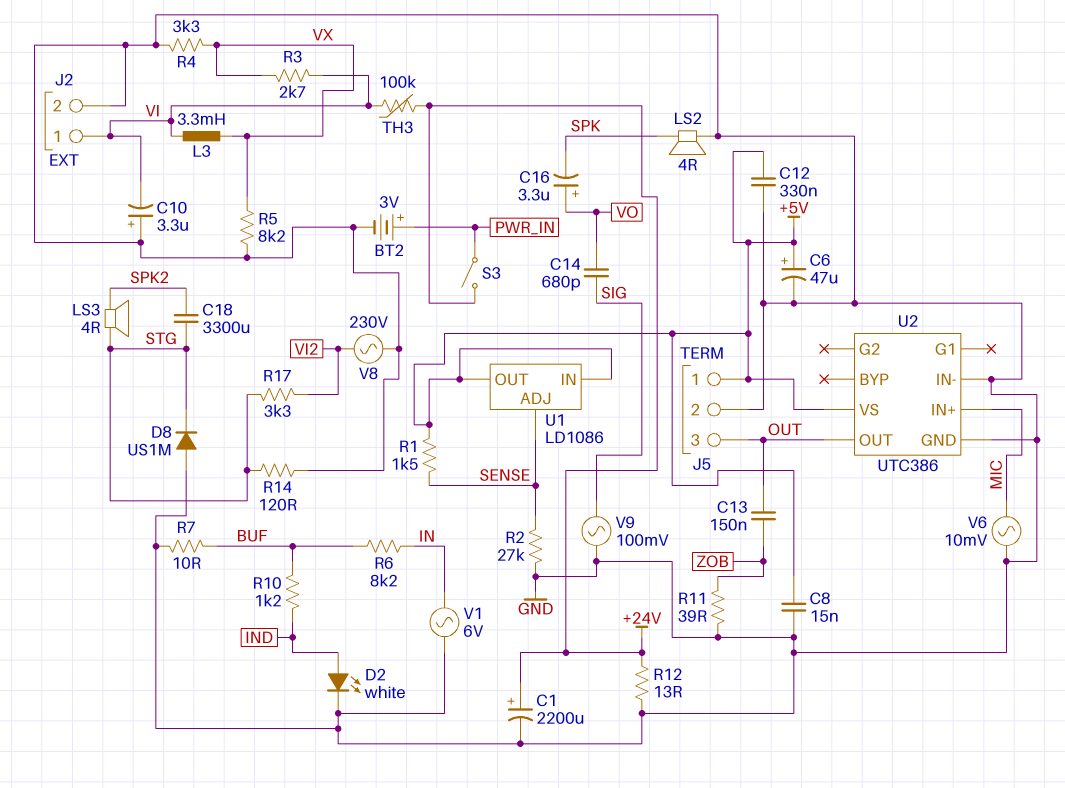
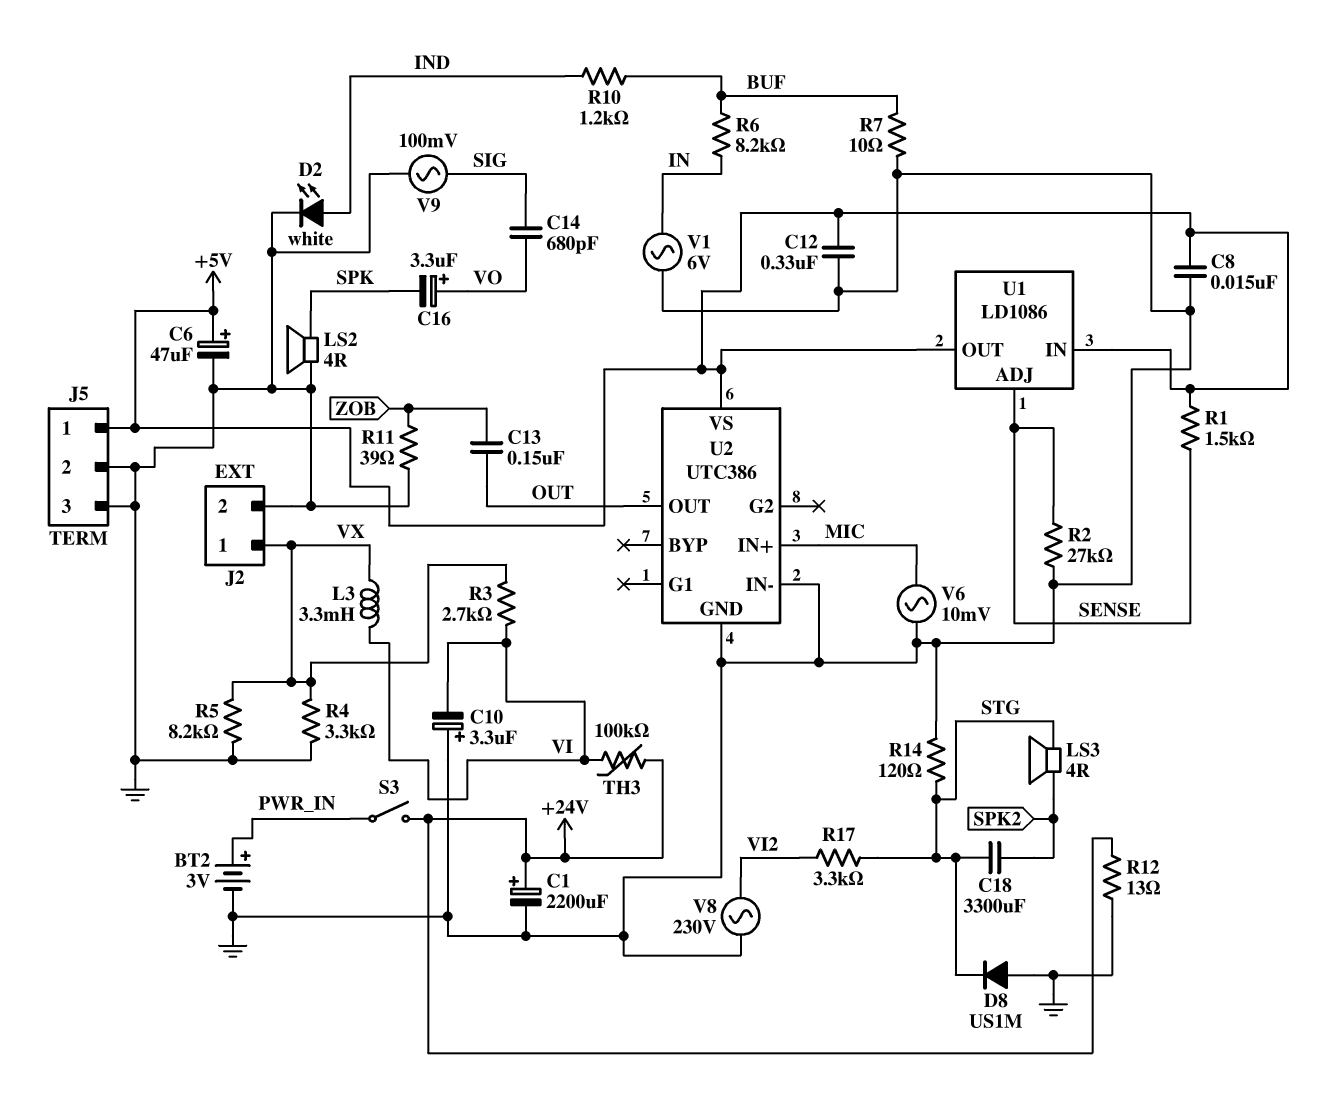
J2 pin 1: VI -> VX
J5 pin 3: OUT -> GND

